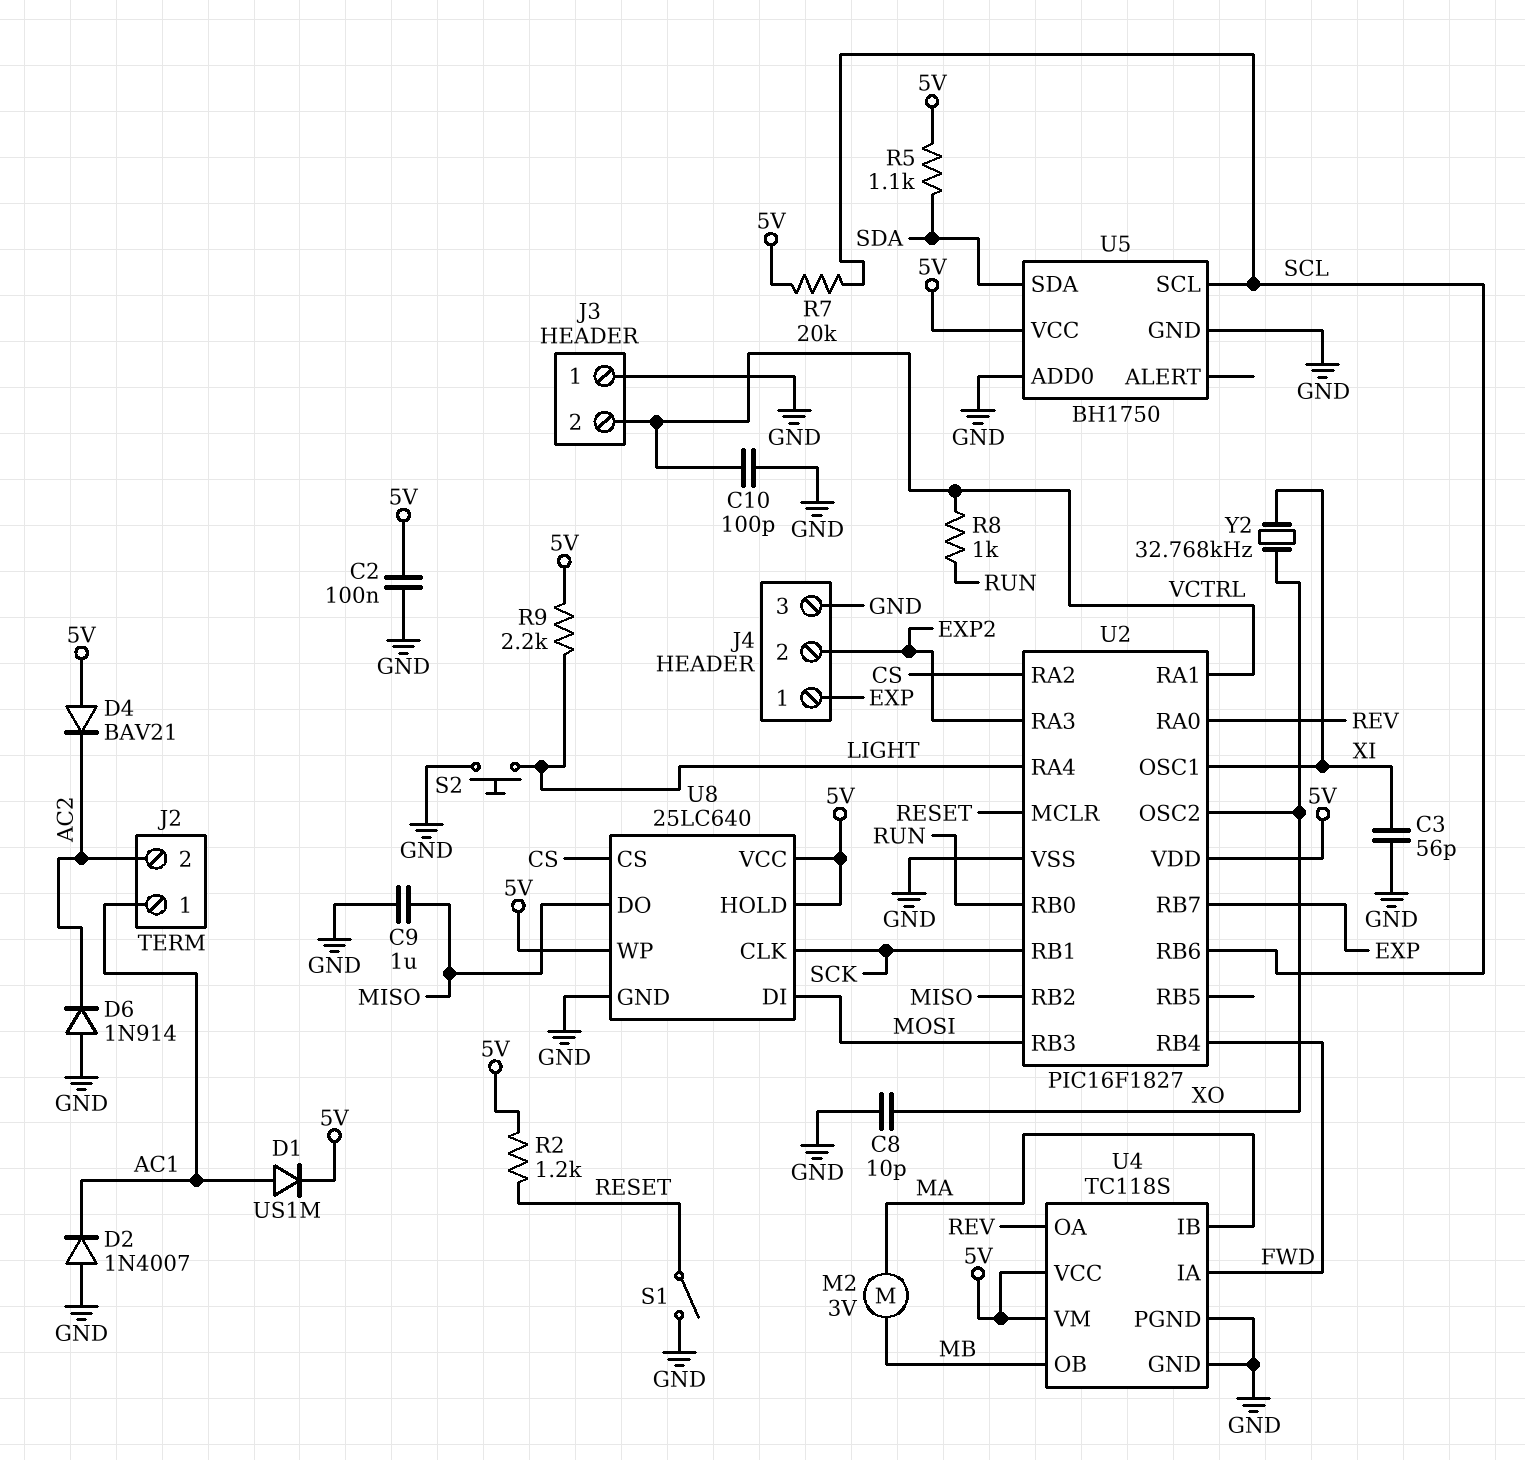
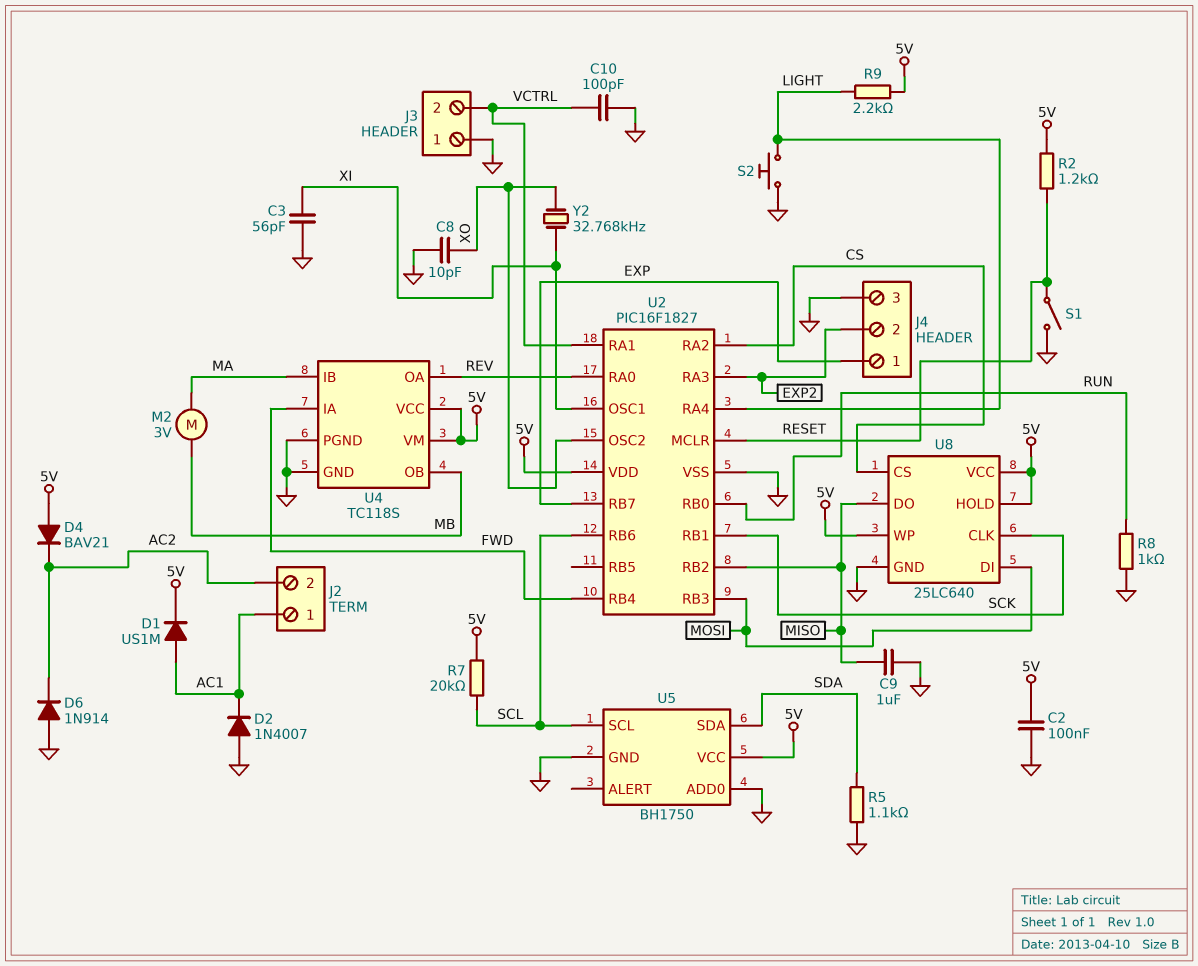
R5: 1.1k (5V, SDA) -> 1.1k (GND, SDA)
R8: 1k (RUN, VCTRL) -> 1k (GND, RUN)

